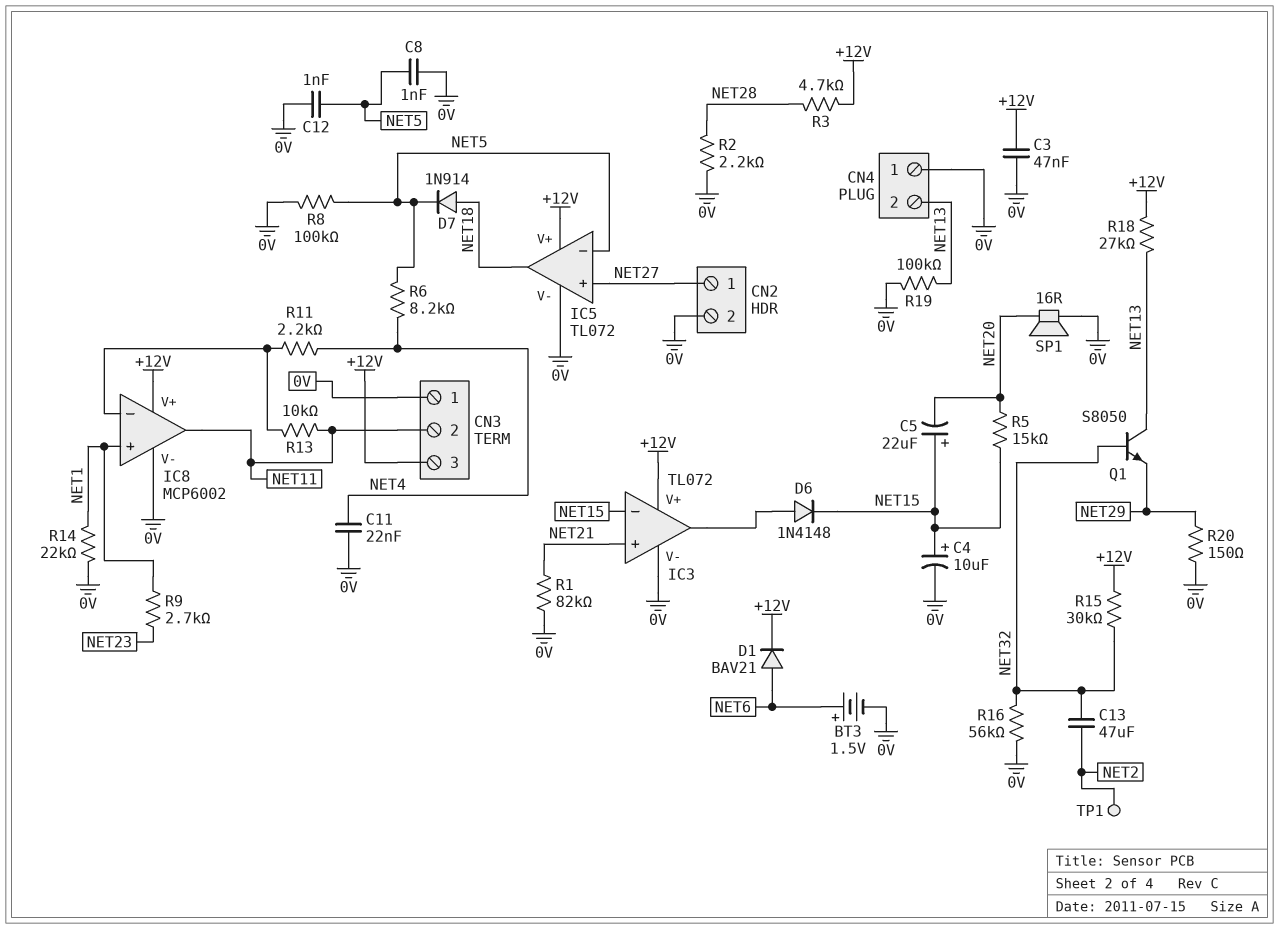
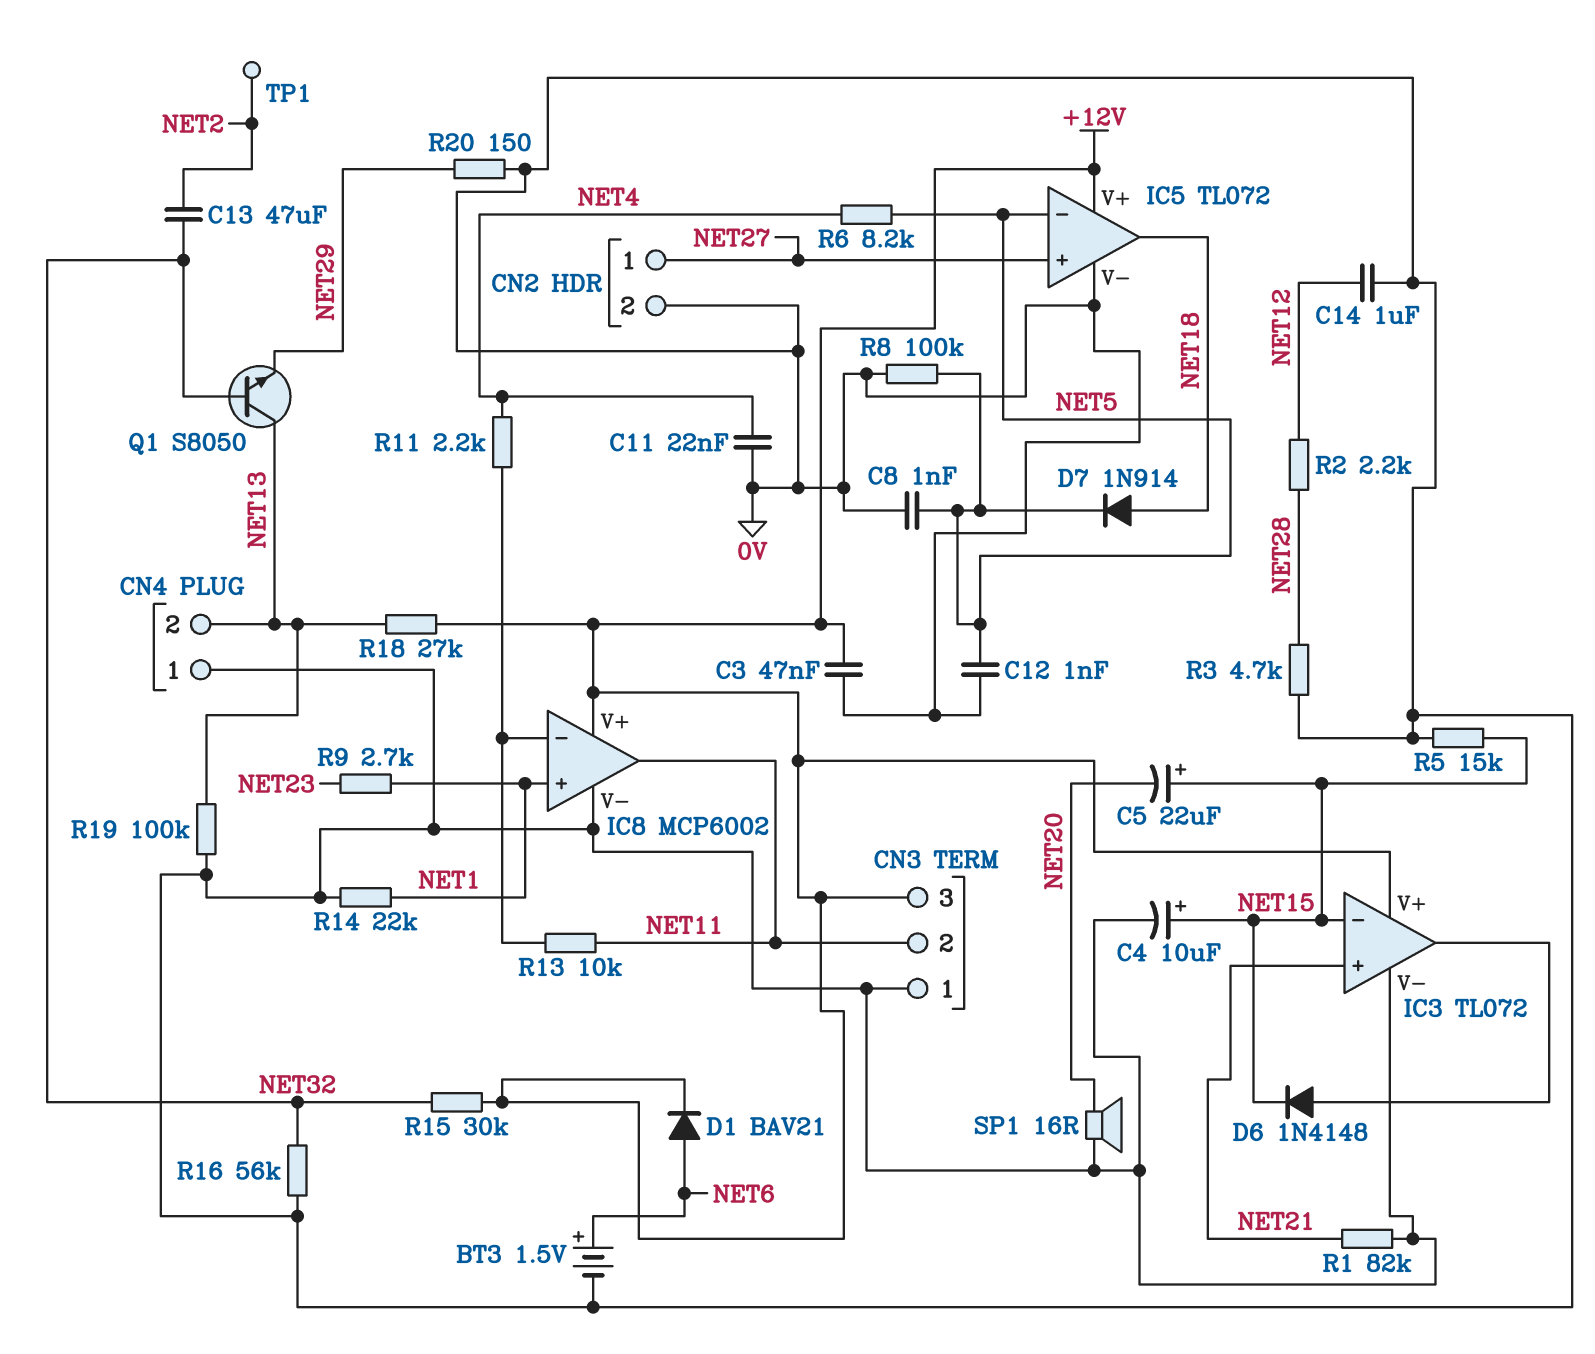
C14: none -> 1uF (0V, NET12)
R2: 2.2k (0V, NET28) -> 2.2k (NET12, NET28)
R3: 4.7k (+12V, NET28) -> 4.7k (0V, NET28)
R5: 15k (NET15, NET20) -> 15k (0V, NET15)

